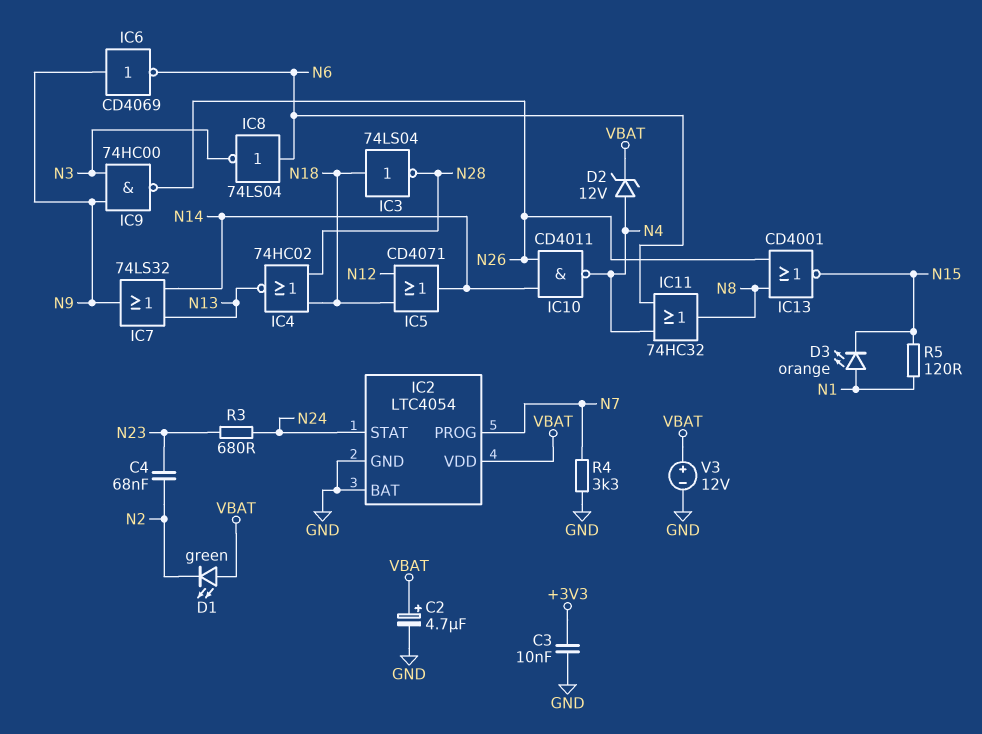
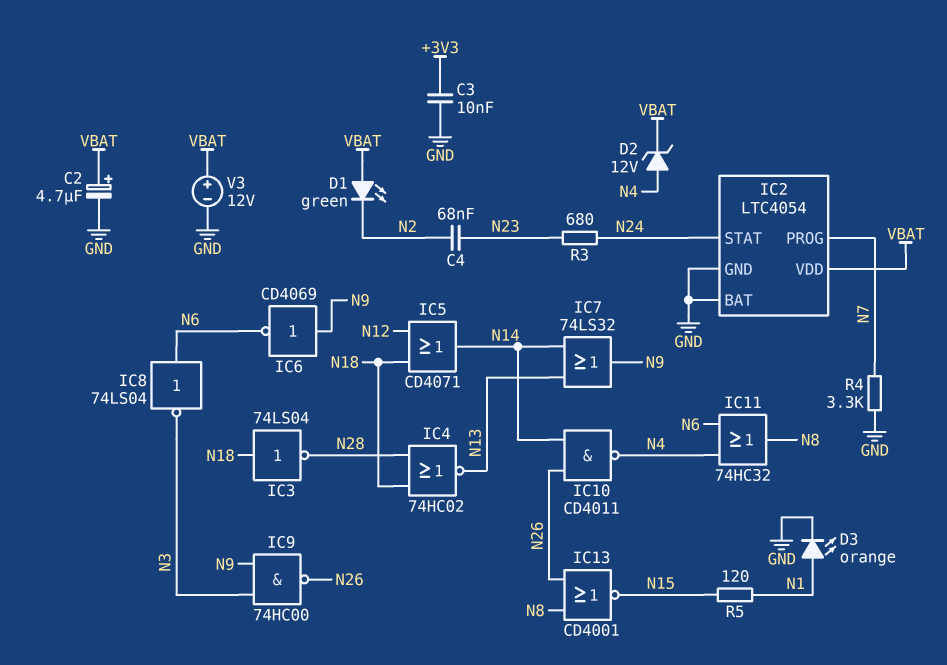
D3: LED orange (A N1, K N15) -> LED orange (A N1, K GND)

